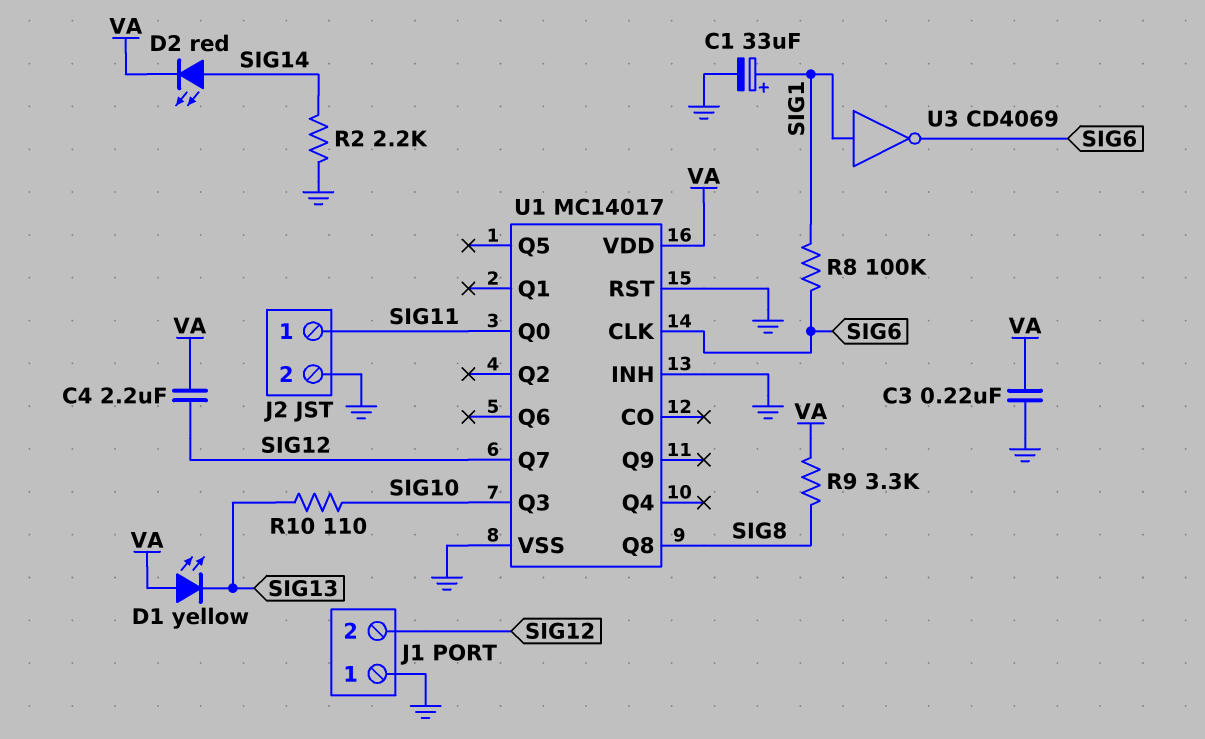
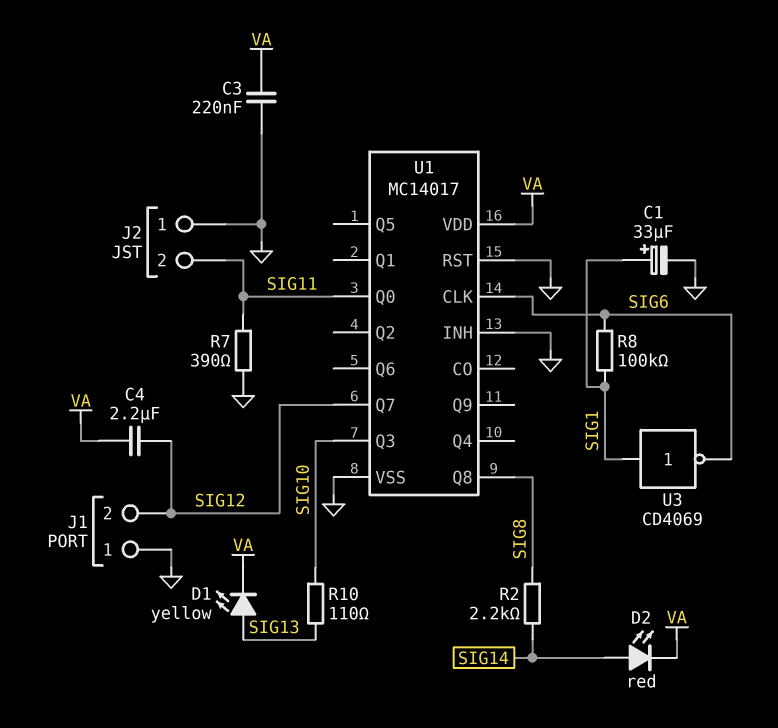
D1: LED yellow (A VA, K SIG13) -> LED yellow (A SIG13, K VA)
J2 pin 1: SIG11 -> GND
J2 pin 2: GND -> SIG11
R2: 2.2k (GND, SIG14) -> 2.2k (SIG8, SIG14)
R7: none -> 390 (GND, SIG11)
R9: 3.3k (SIG8, VA) -> none

